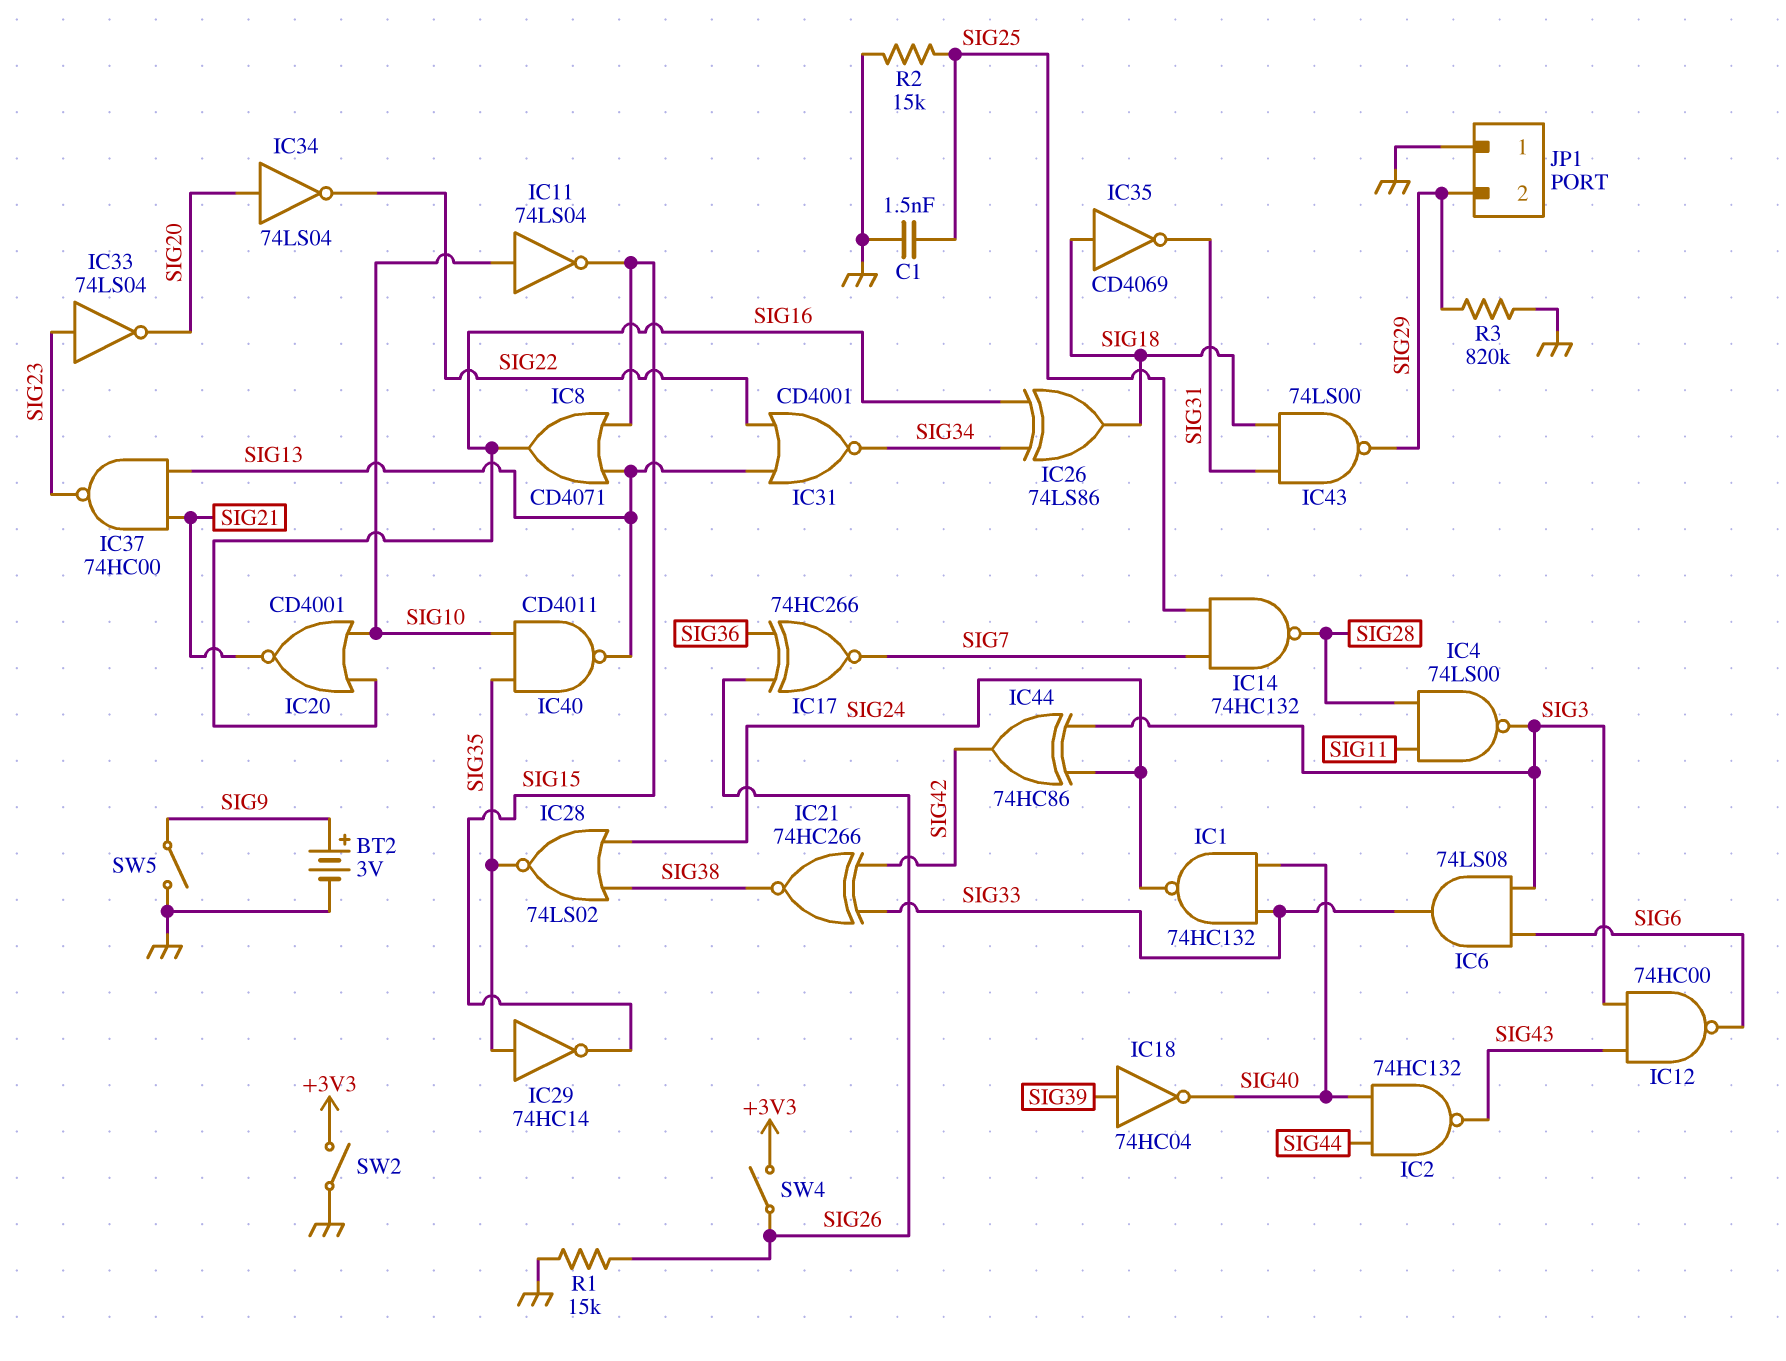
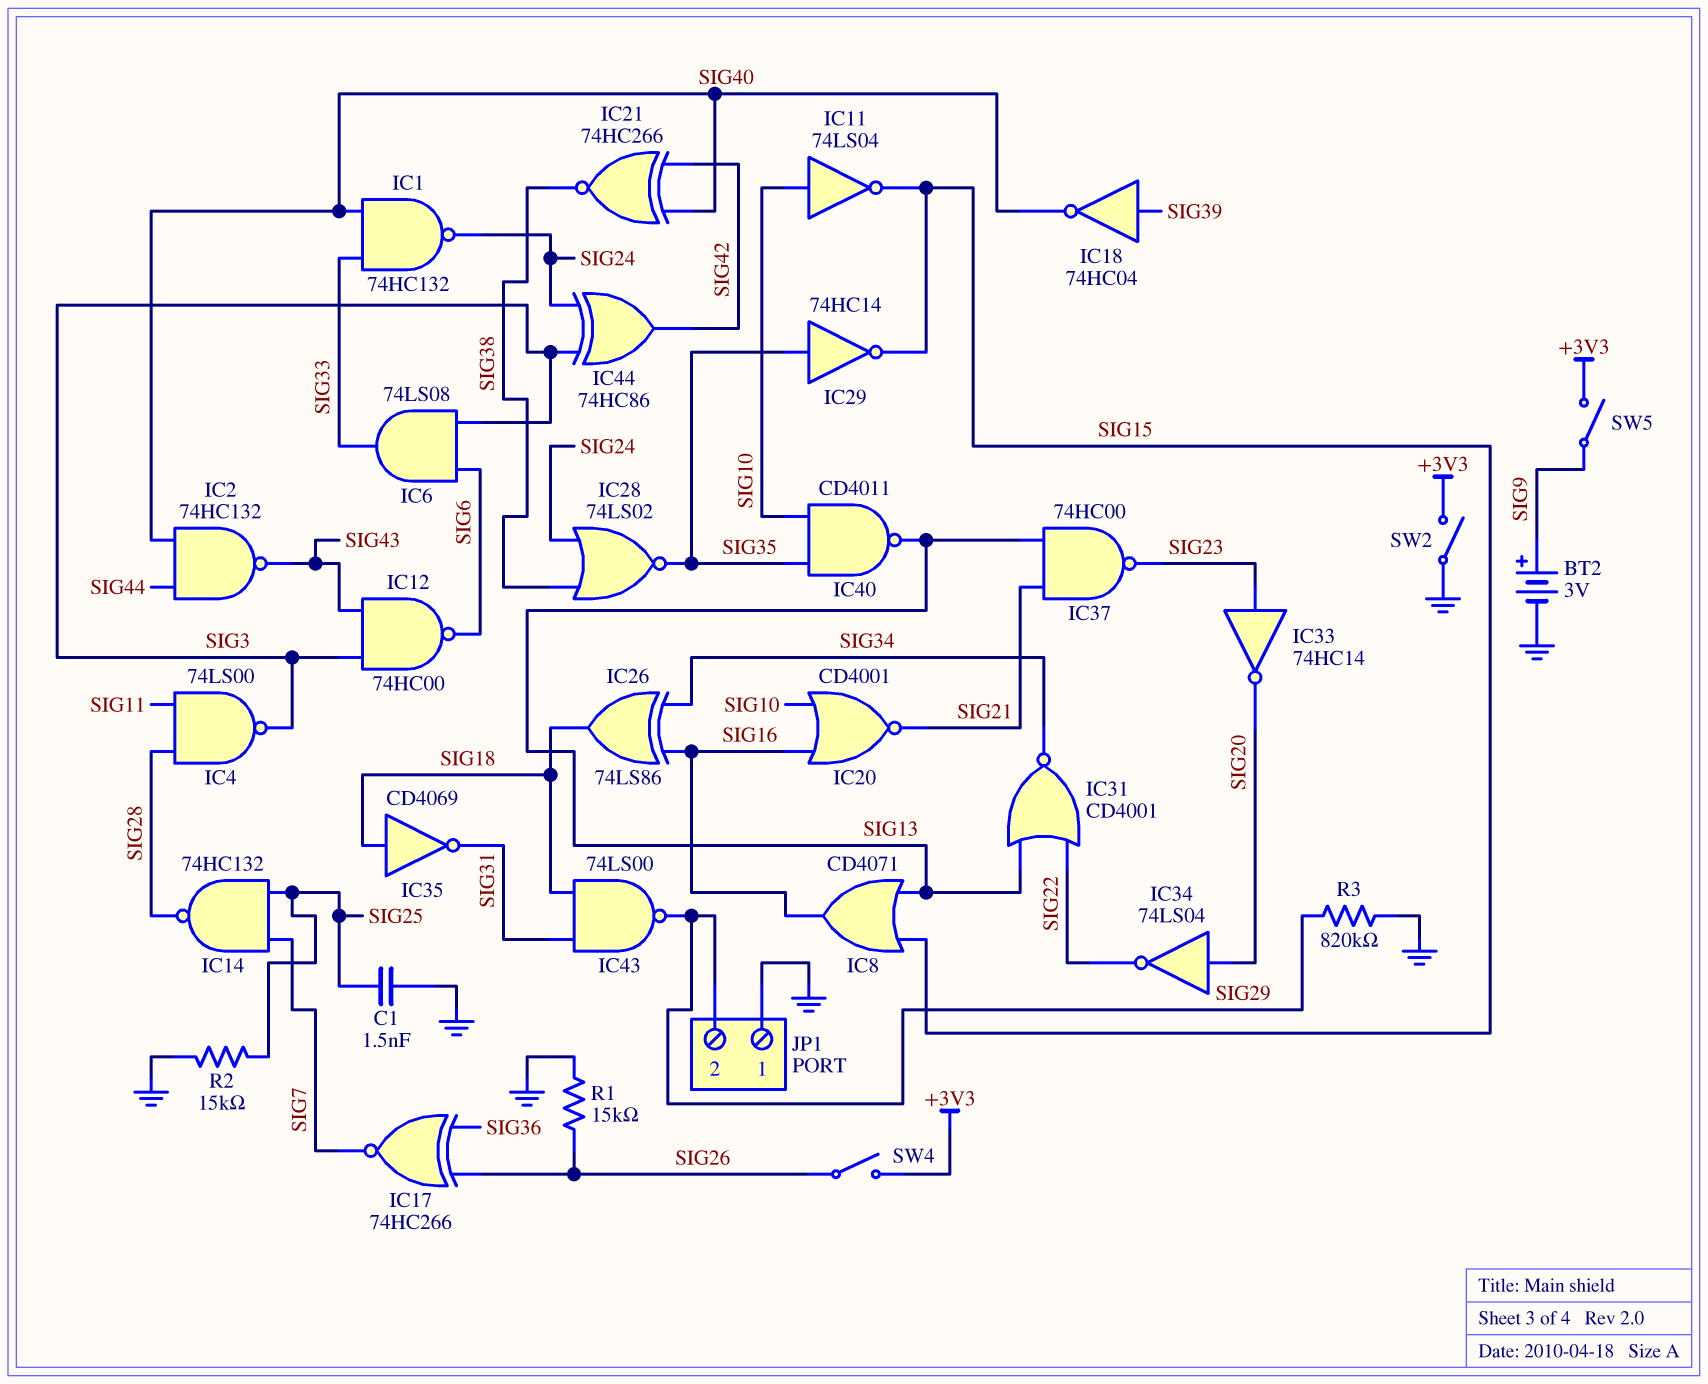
IC21: XNOR 74HC266 (in SIG33, in SIG42, out SIG38) -> XNOR 74HC266 (in SIG40, in SIG42, out SIG38)
IC33: NOT 74LS04 (in SIG23, out SIG20) -> NOT 74HC14 (in SIG23, out SIG20)
SW5: switch (GND, SIG9) -> switch (+3V3, SIG9)

